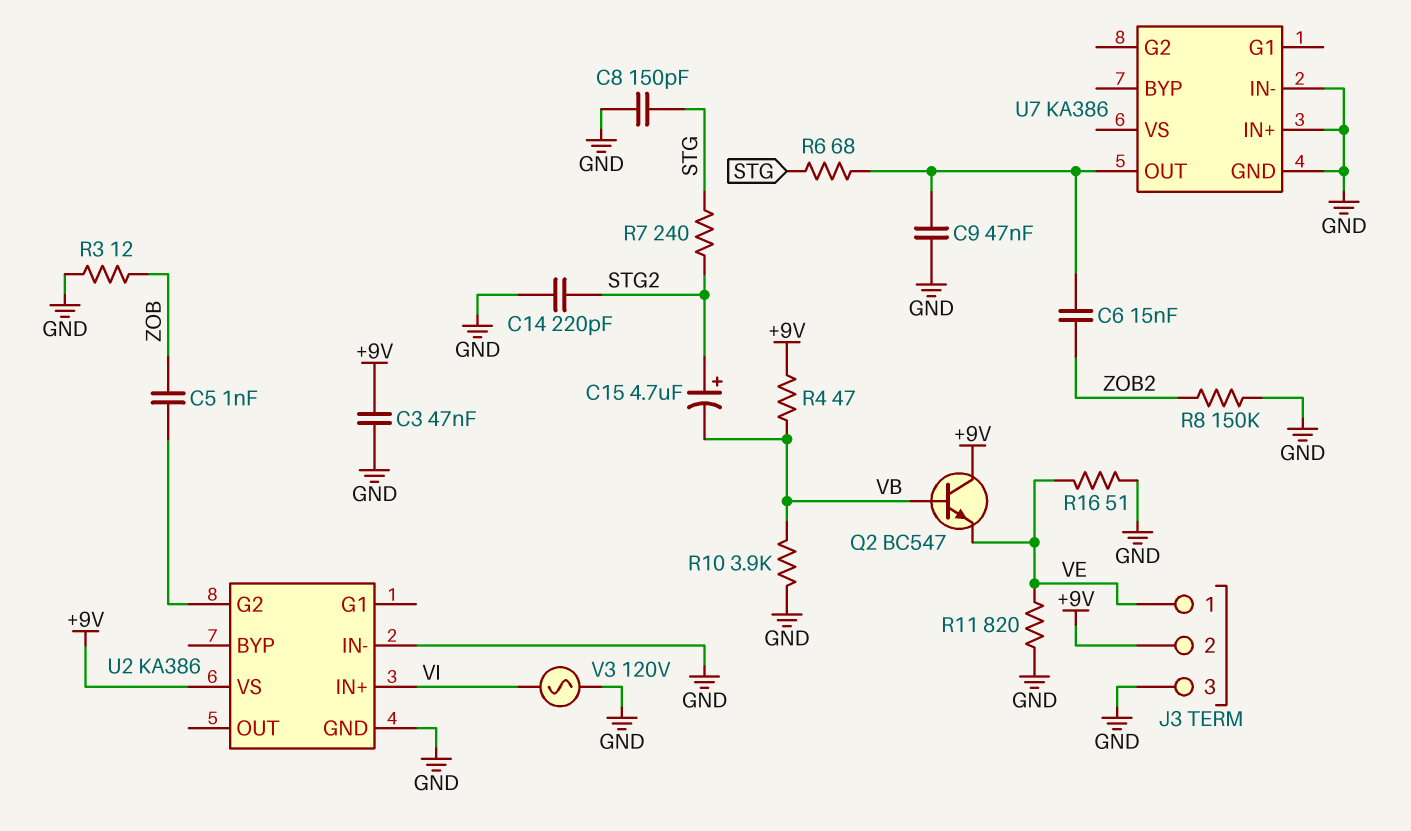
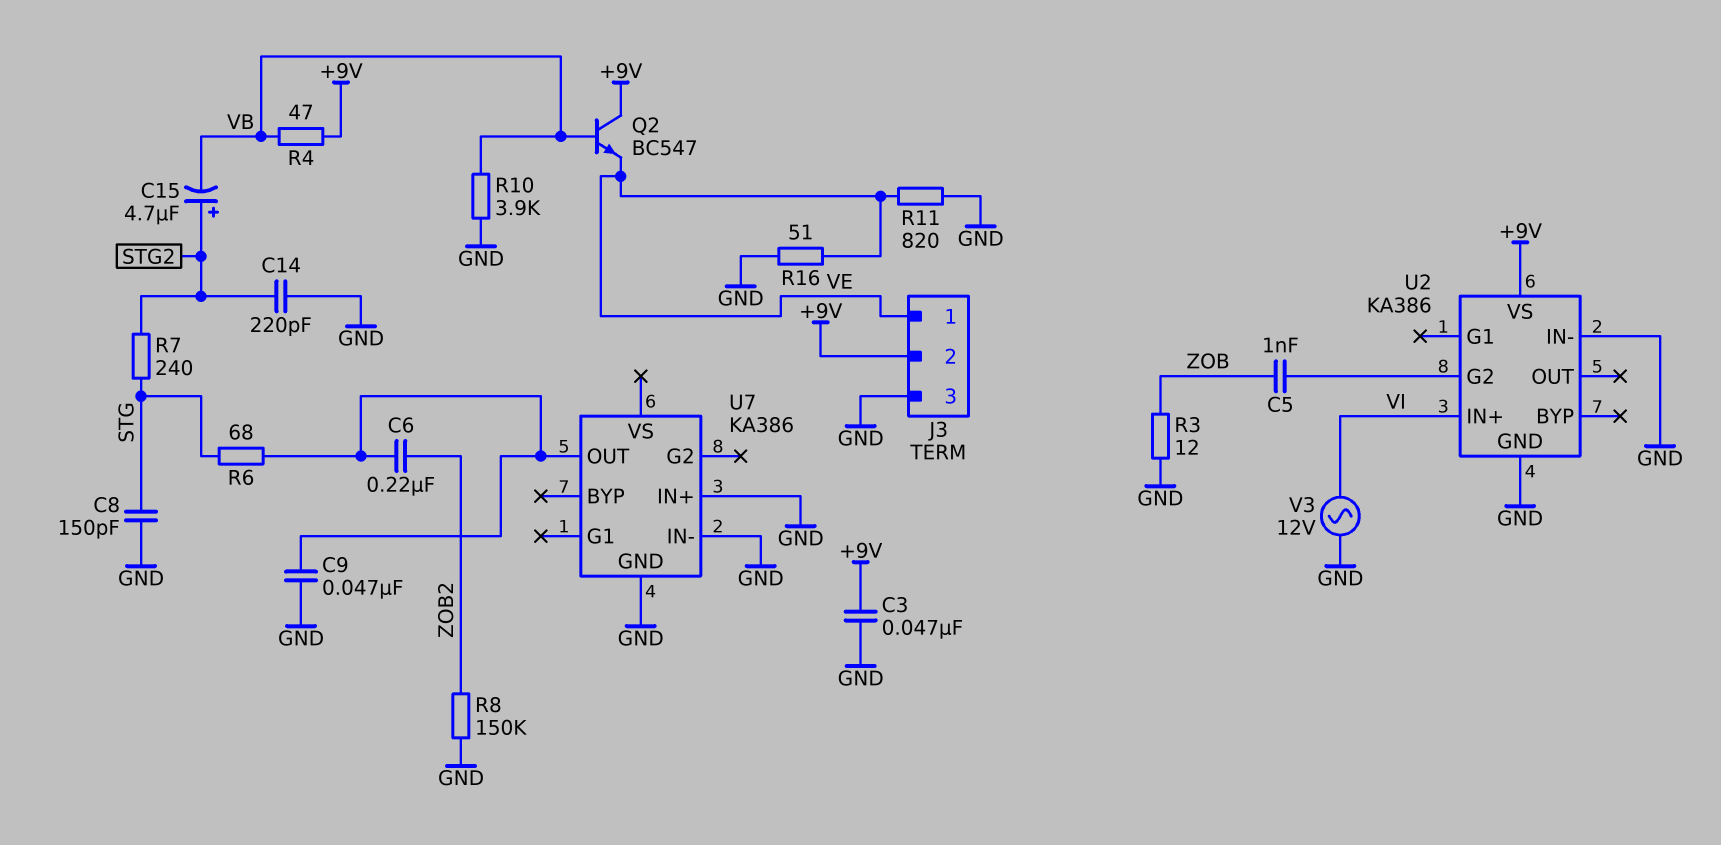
C6: 15nF (U7/OUT, ZOB2) -> 220nF (U7/OUT, ZOB2)
V3: AC 120V (GND, VI) -> AC 12V (GND, VI)

